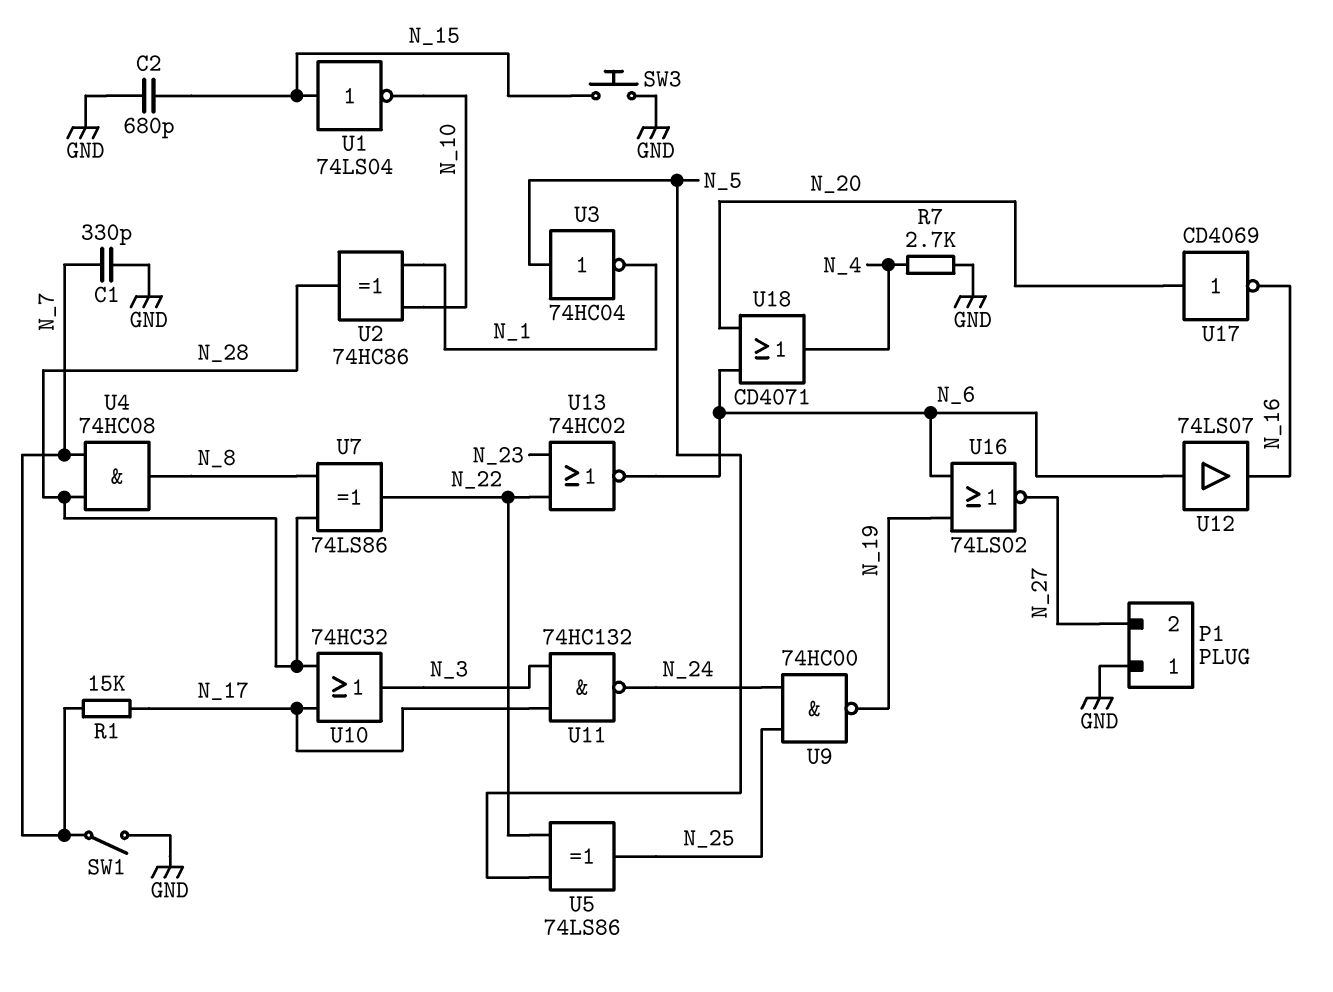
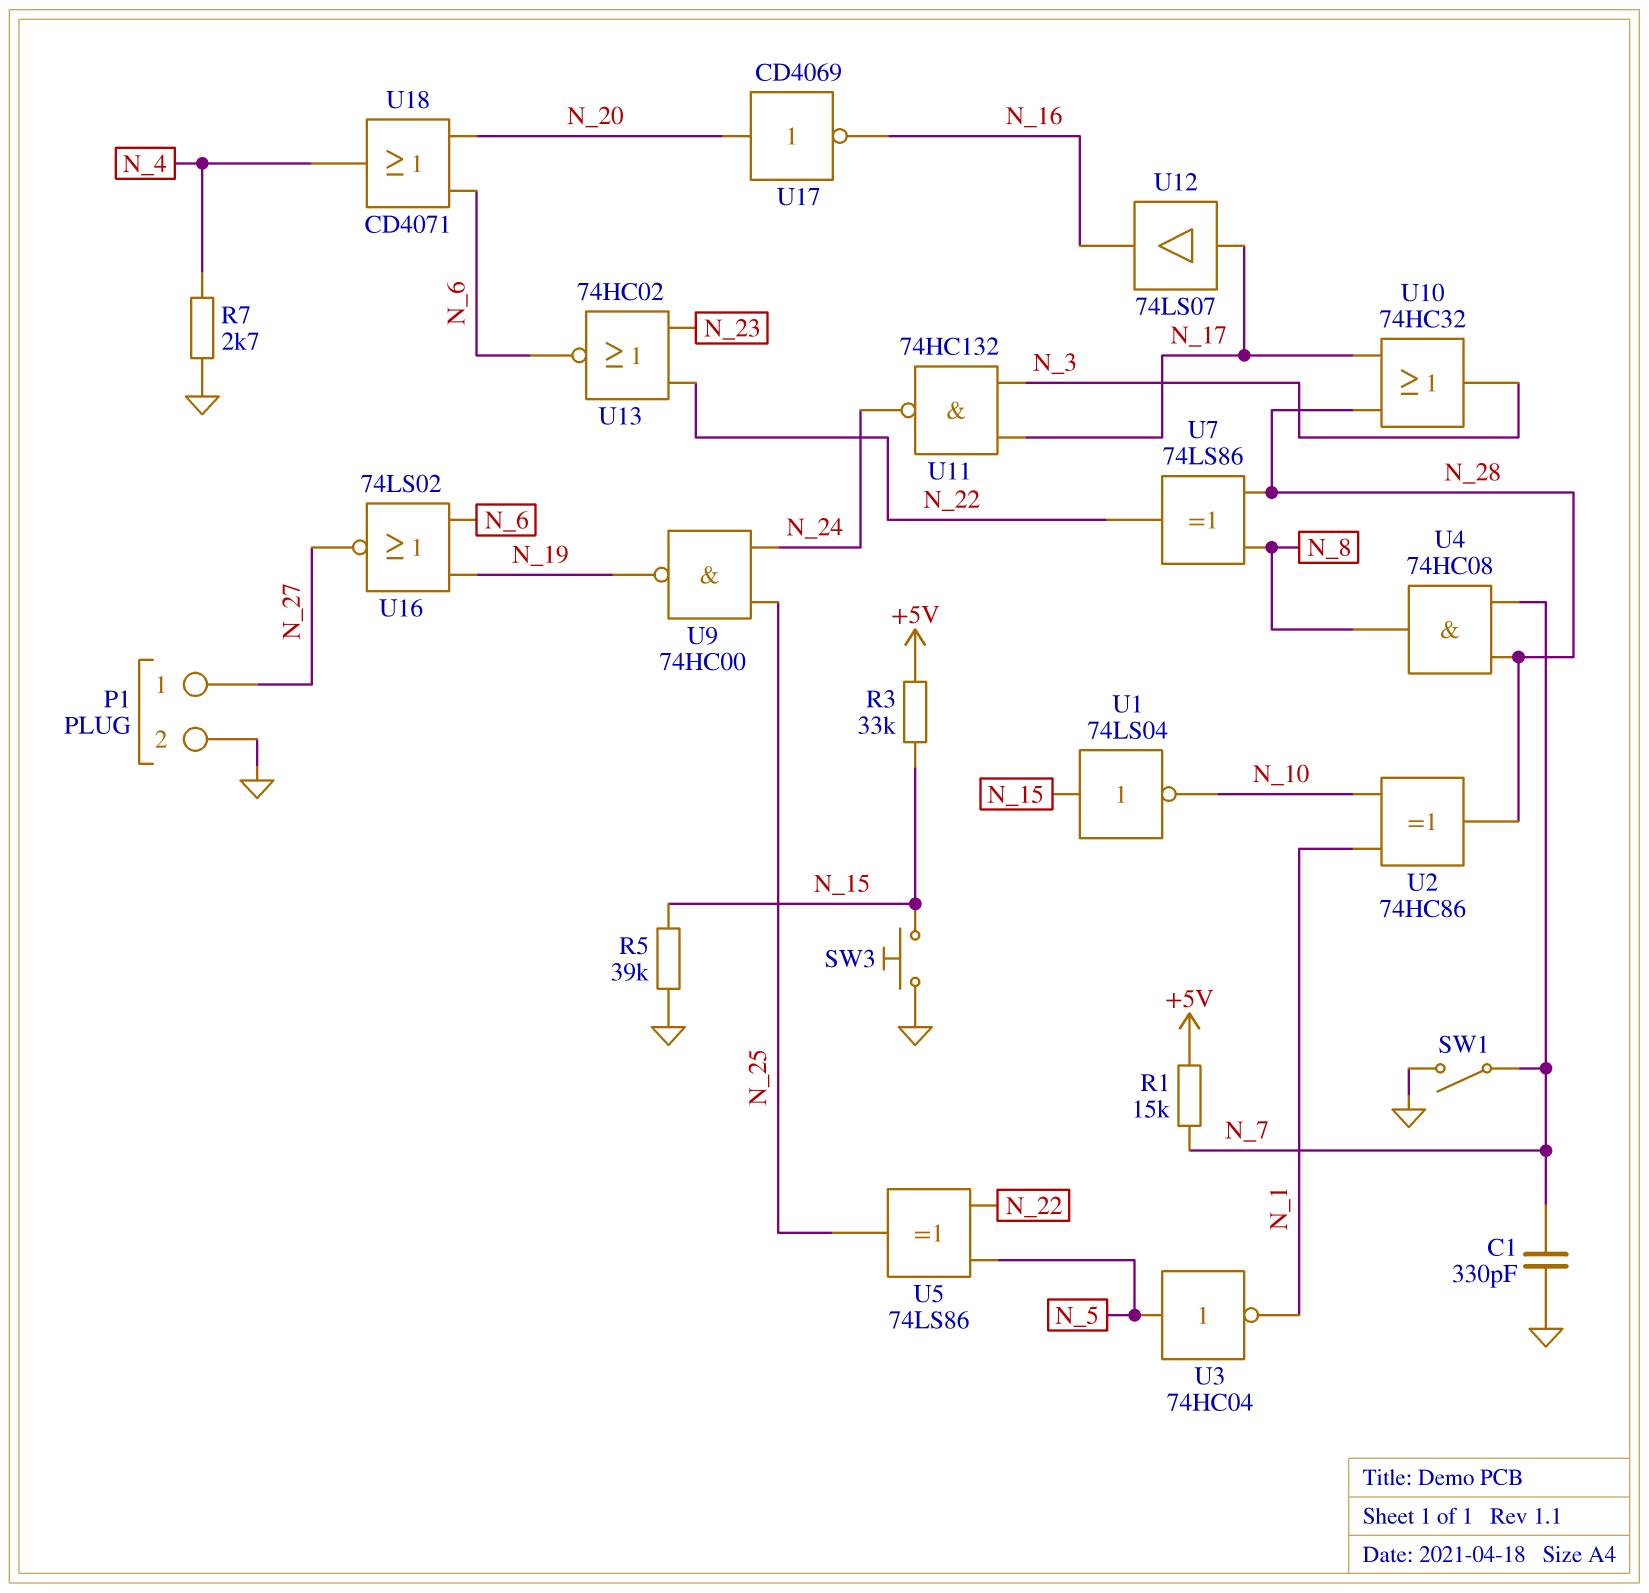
C2: 680pF (GND, N_15) -> none
P1 pin 1: GND -> N_27
P1 pin 2: N_27 -> GND
R1: 15k (N_7, N_17) -> 15k (+5V, N_7)
R3: none -> 33k (+5V, N_15)
R5: none -> 39k (GND, N_15)
U12: buffer 74LS07 (in N_6, out N_16) -> buffer 74LS07 (in N_17, out N_16)

